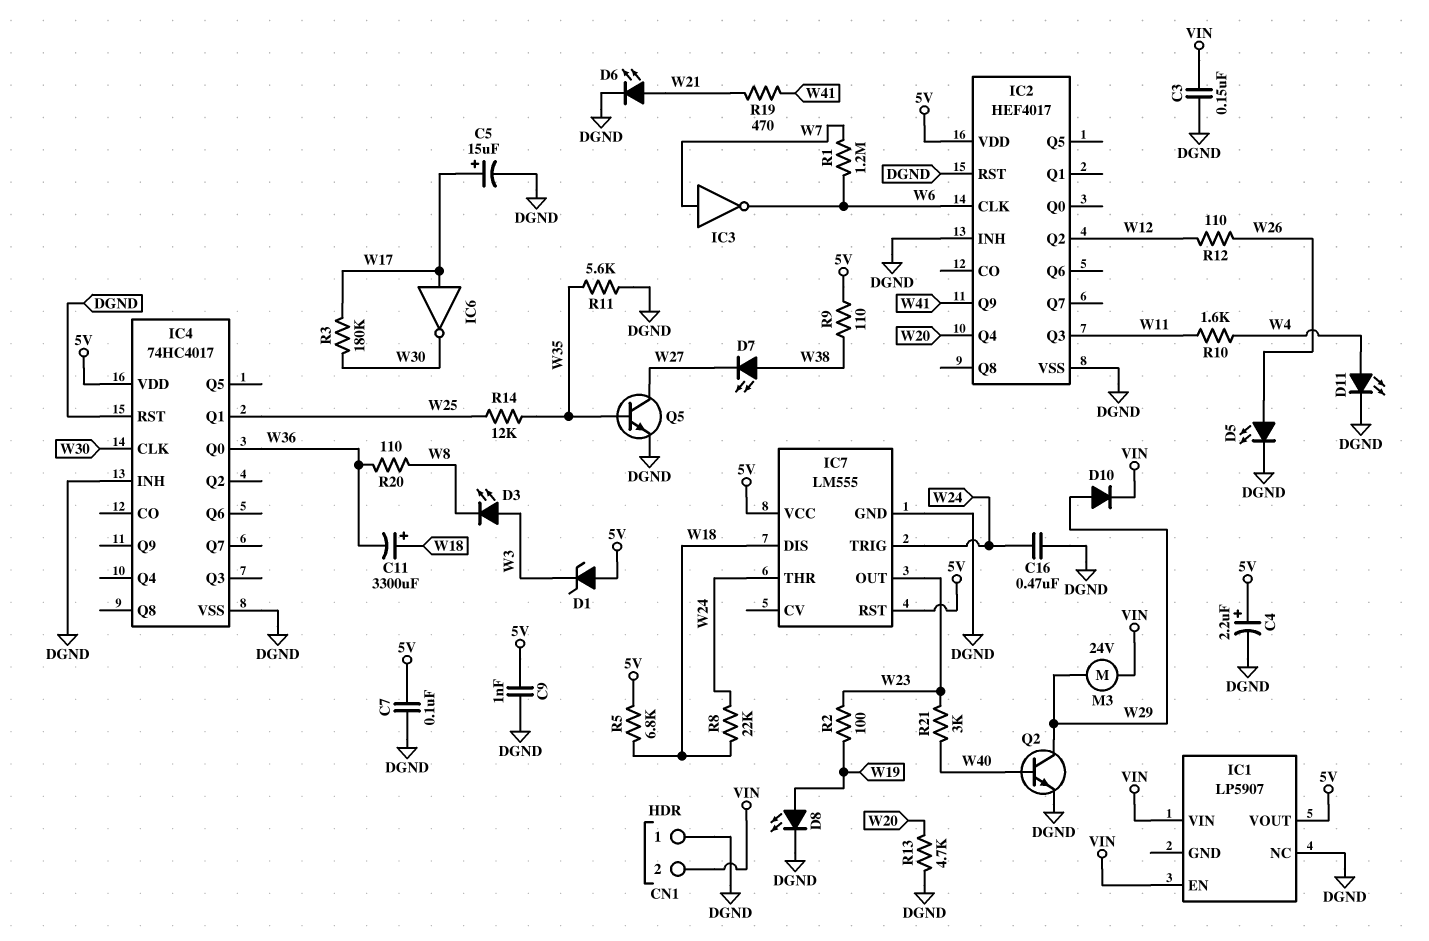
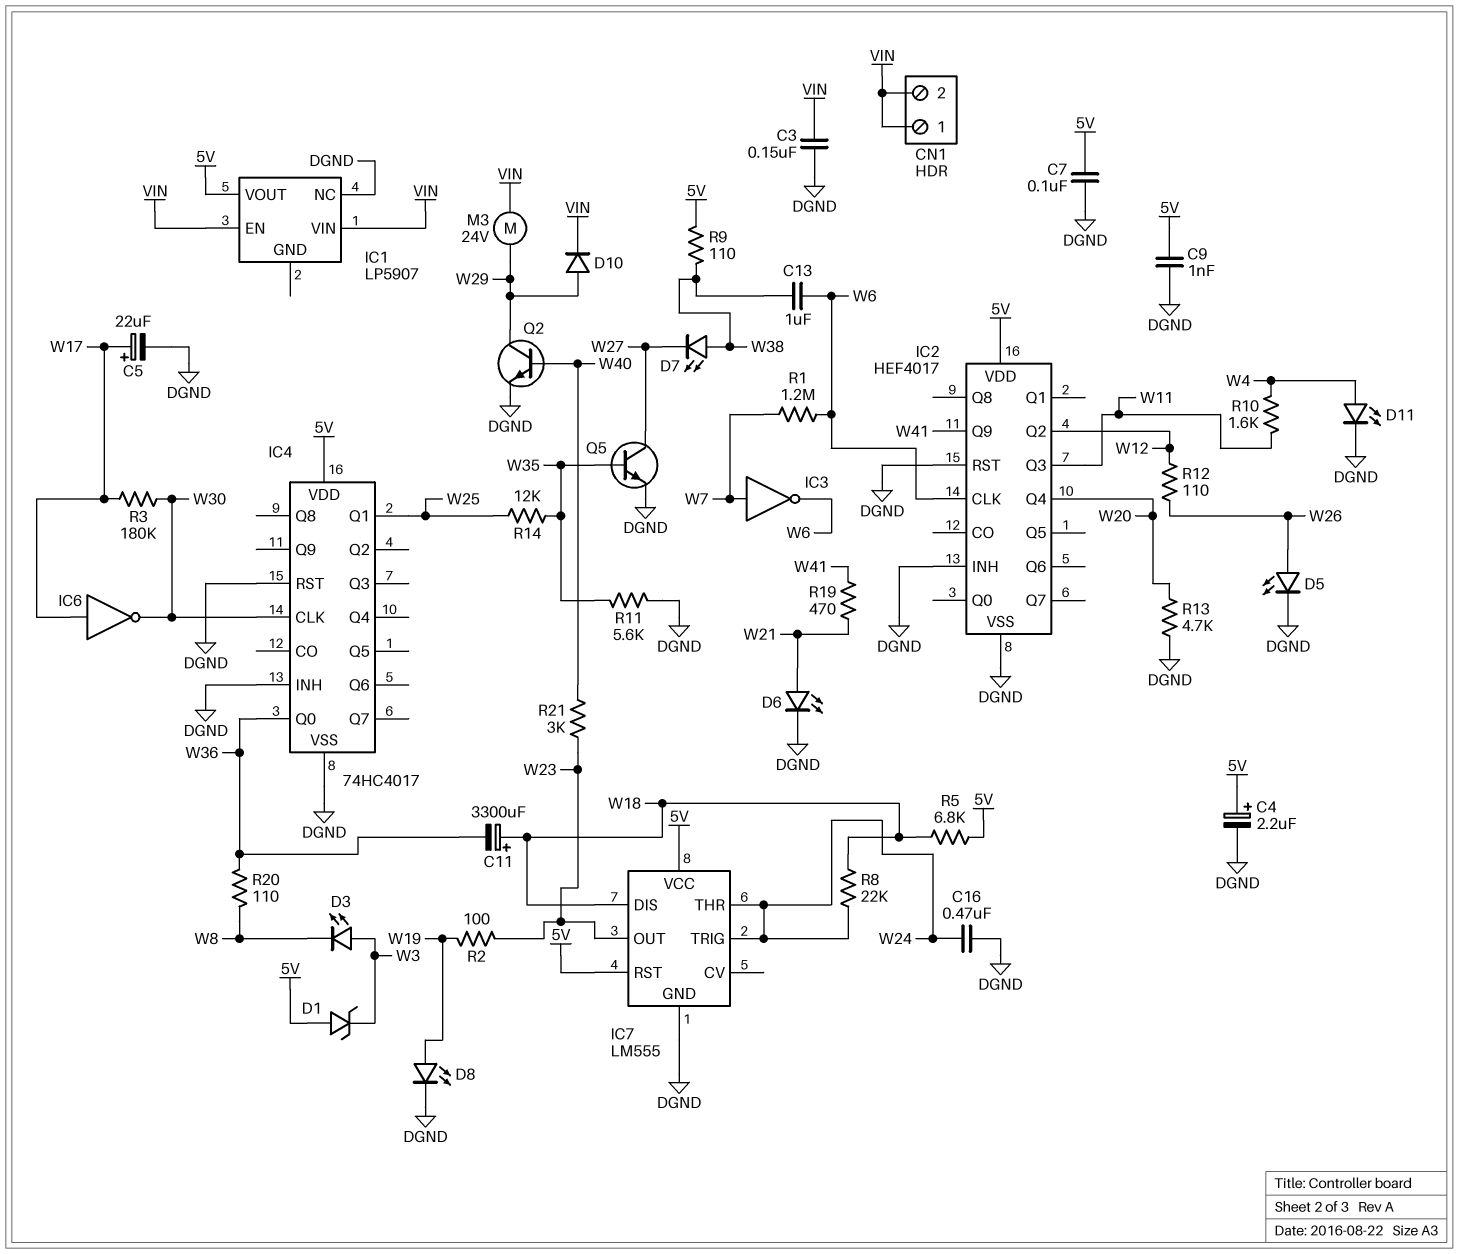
C5: 15uF (plus W17, minus DGND) -> 22uF (plus W17, minus DGND)
C13: none -> 1uF (W6, W38)
CN1 pin 1: DGND -> VIN

